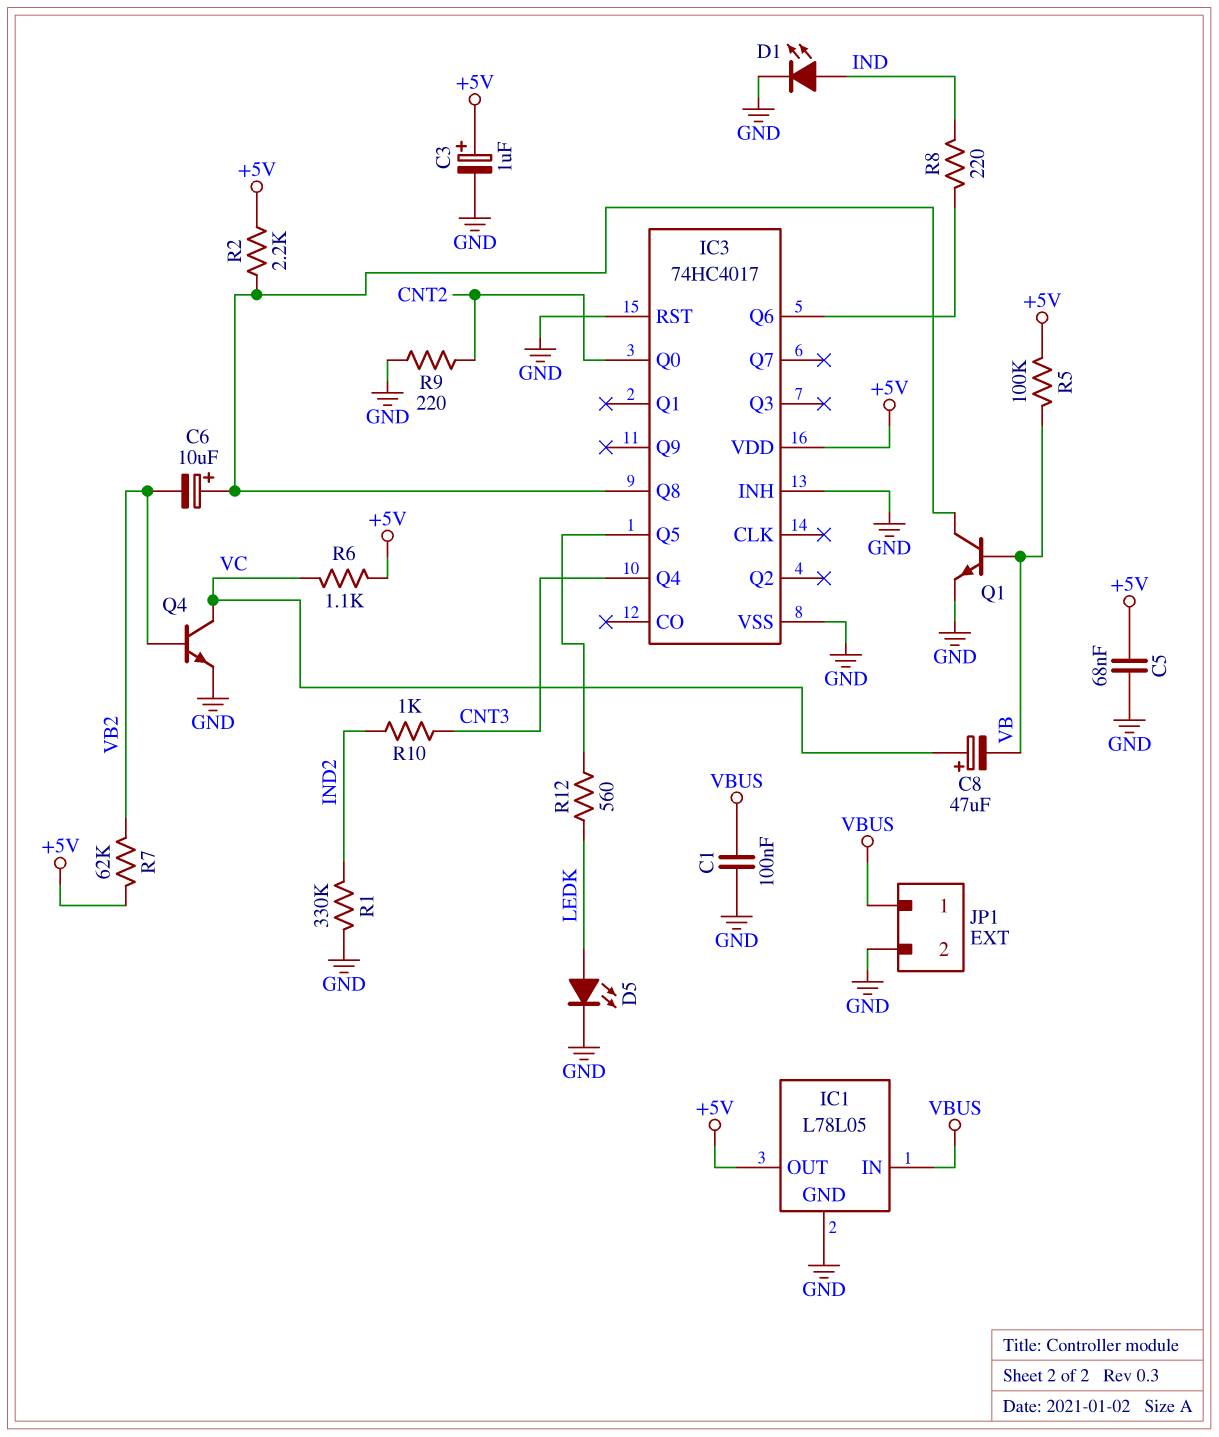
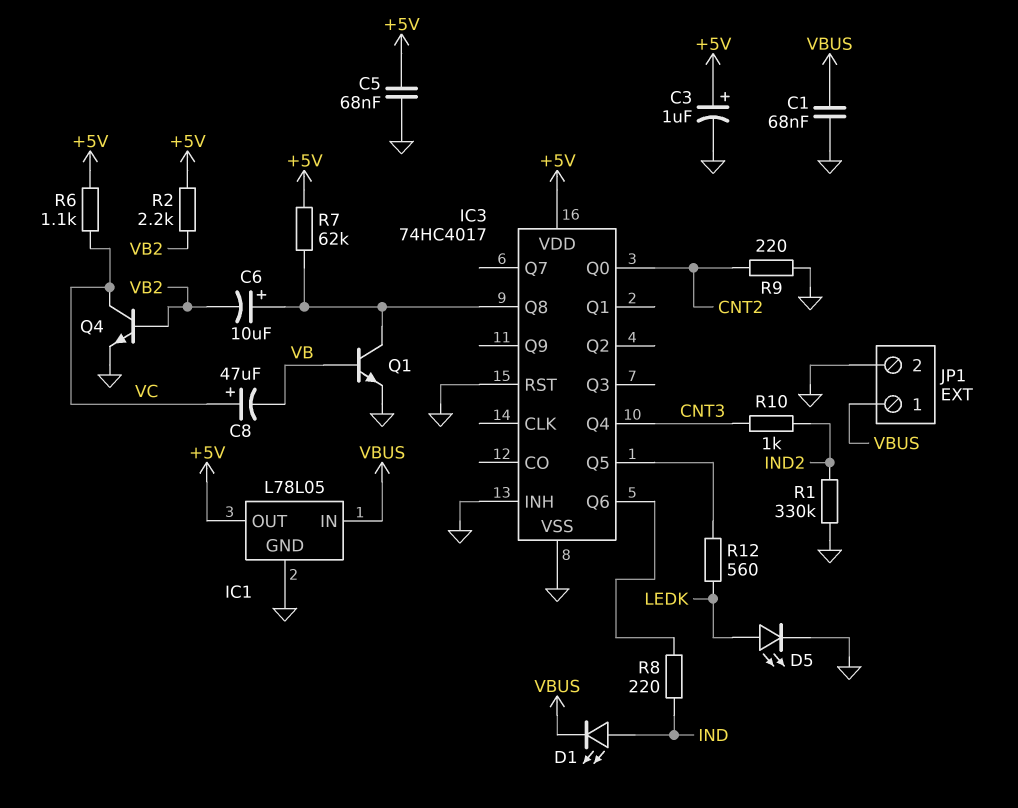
C1: 100nF (GND, VBUS) -> 68nF (GND, VBUS)
D1: LED (A IND, K GND) -> LED (A IND, K VBUS)
R2: 2.2k (+5V, IC3/Q8) -> 2.2k (+5V, VB2)
R5: 100k (+5V, VB) -> none
R7: 62k (+5V, VB2) -> 62k (+5V, IC3/Q8)

